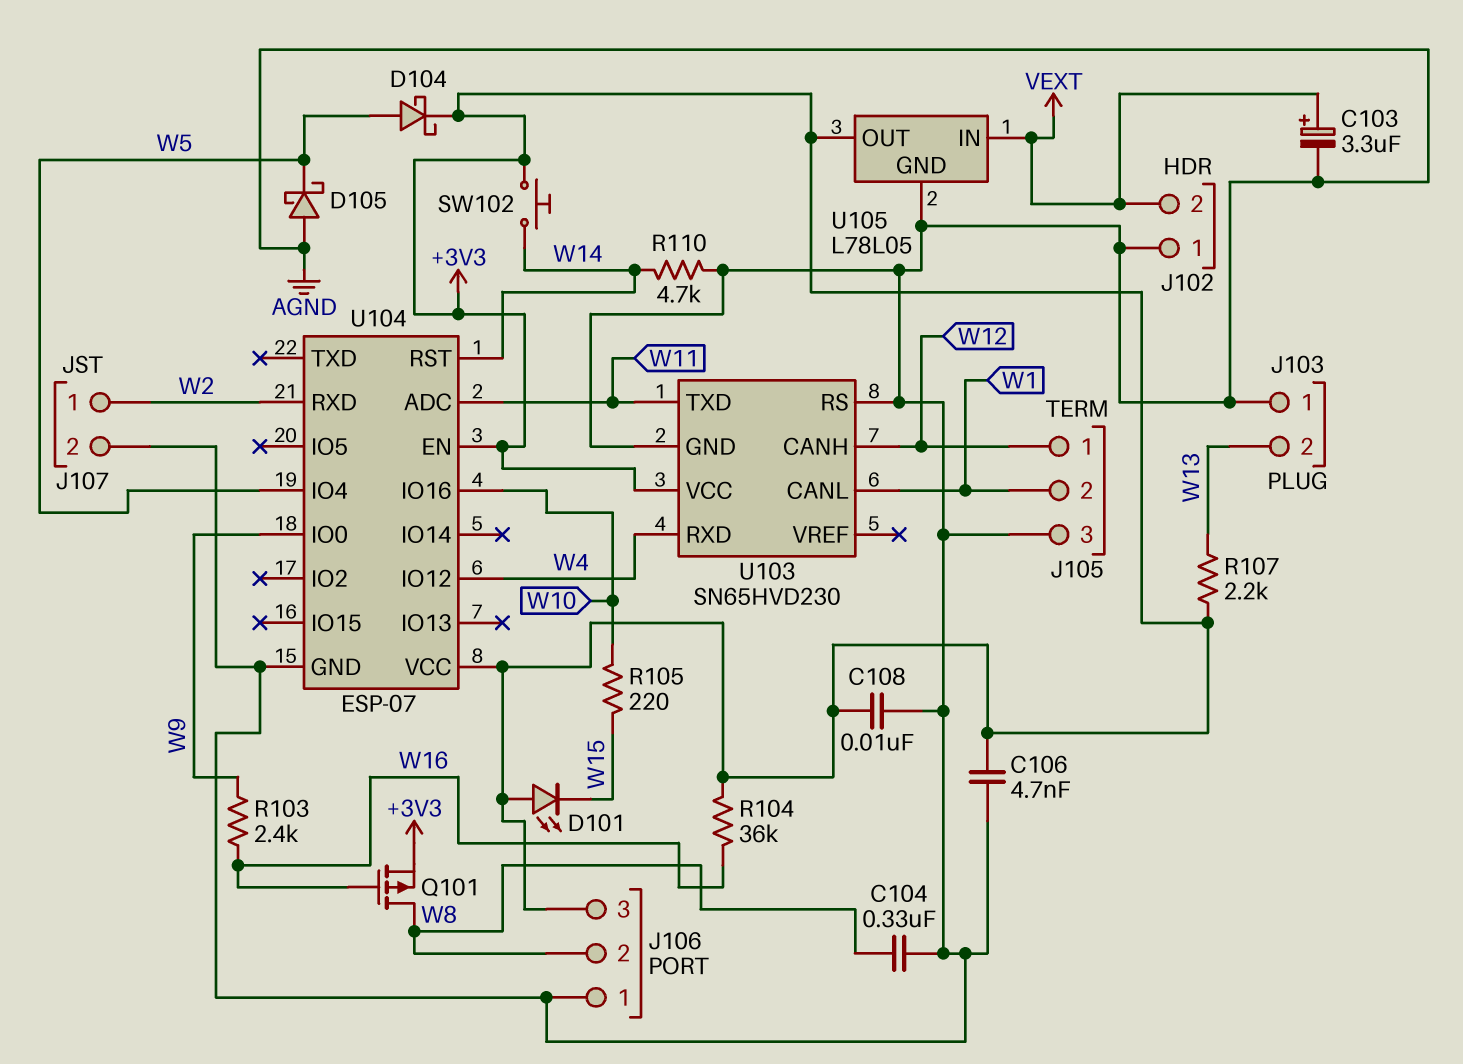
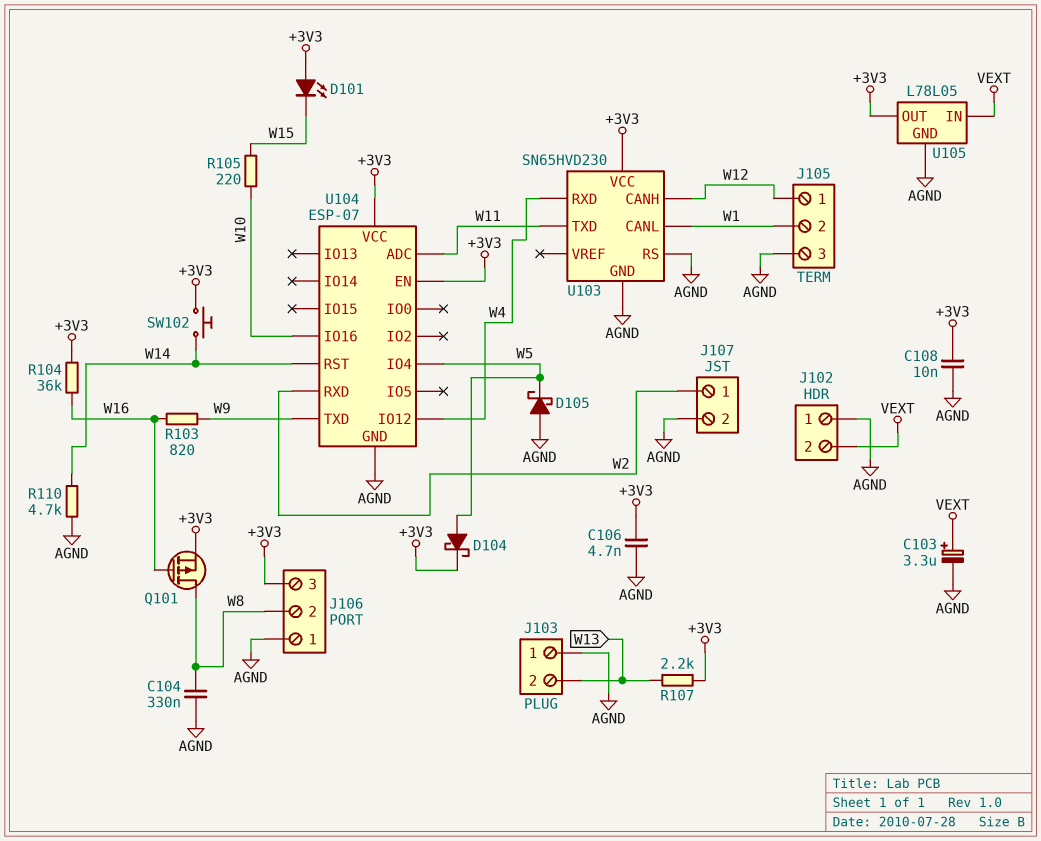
R103: 2.4k (W9, W16) -> 820 (W9, W16)
U104 pin IO0: W9 -> none
U104 pin TXD: none -> W9

